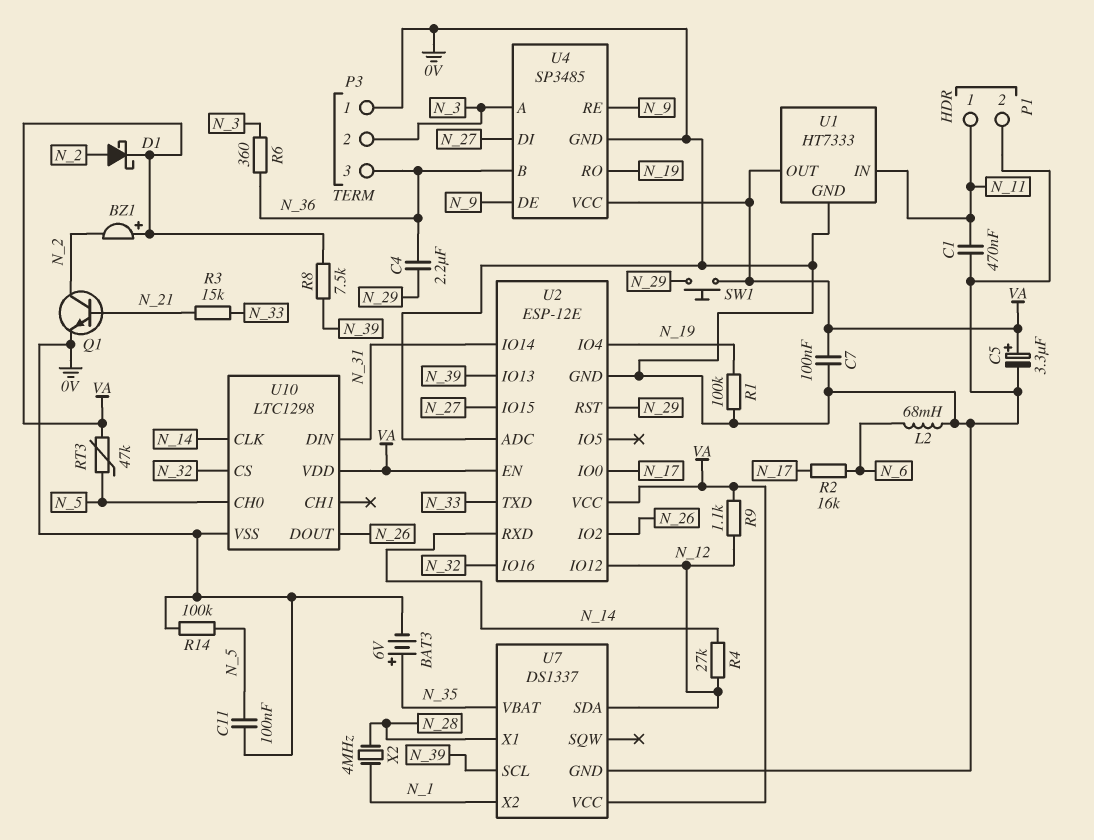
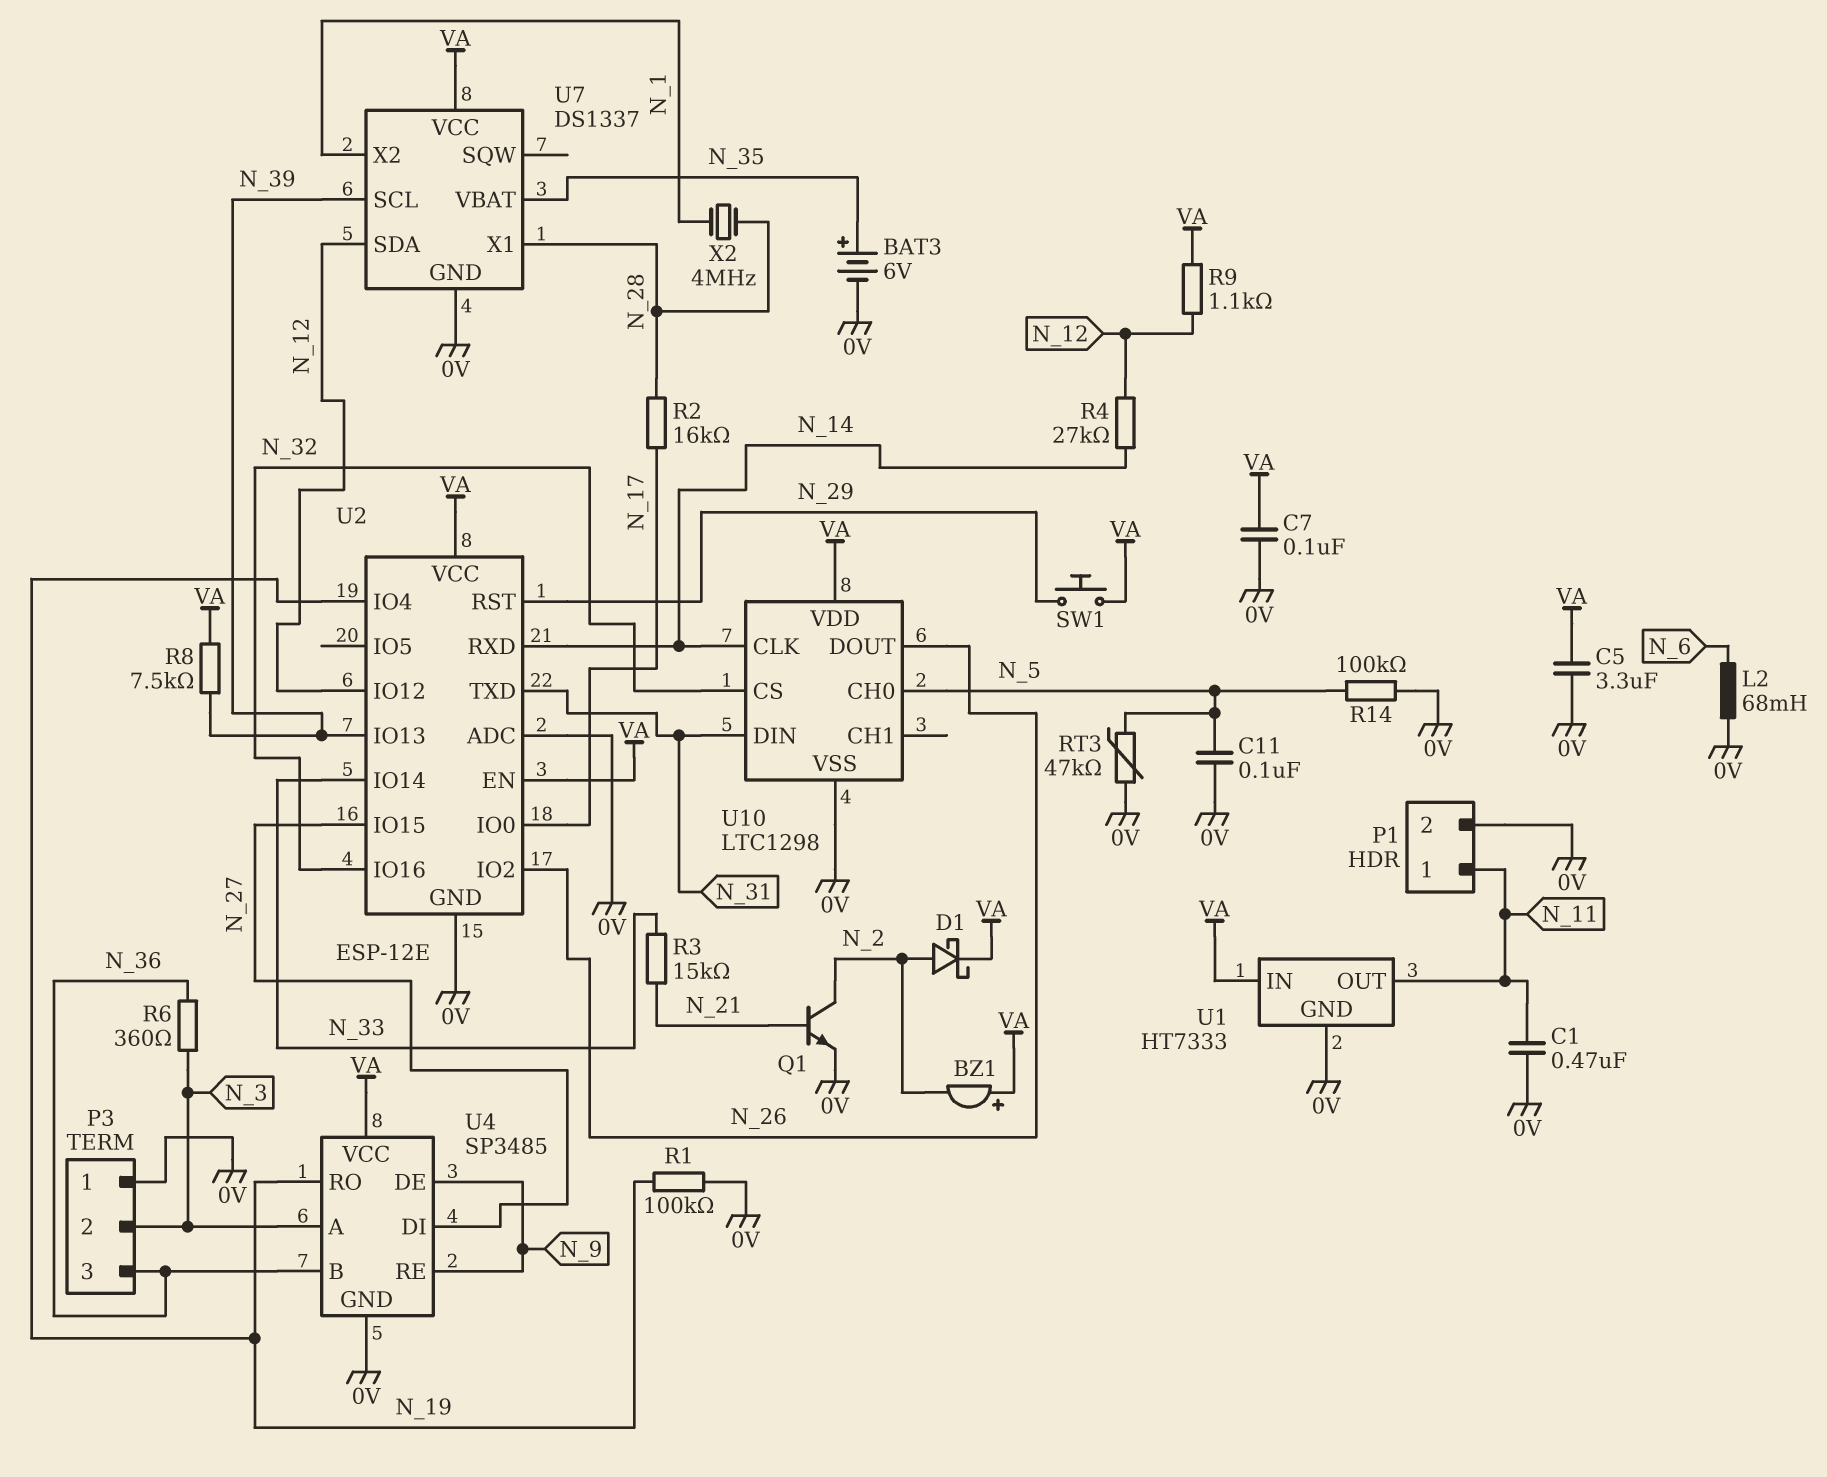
C4: 2.2uF (N_29, N_36) -> none
C5: 3.3uF (plus VA, minus 0V) -> 3.3uF (0V, VA)
R2: 16k (N_6, N_17) -> 16k (N_17, N_28)
RT3: 47k (N_5, VA) -> 47k (0V, N_5)
U1 pin IN: N_11 -> VA
U1 pin OUT: VA -> N_11
U2 pin IO14: N_31 -> N_33
U2 pin TXD: N_33 -> N_31

